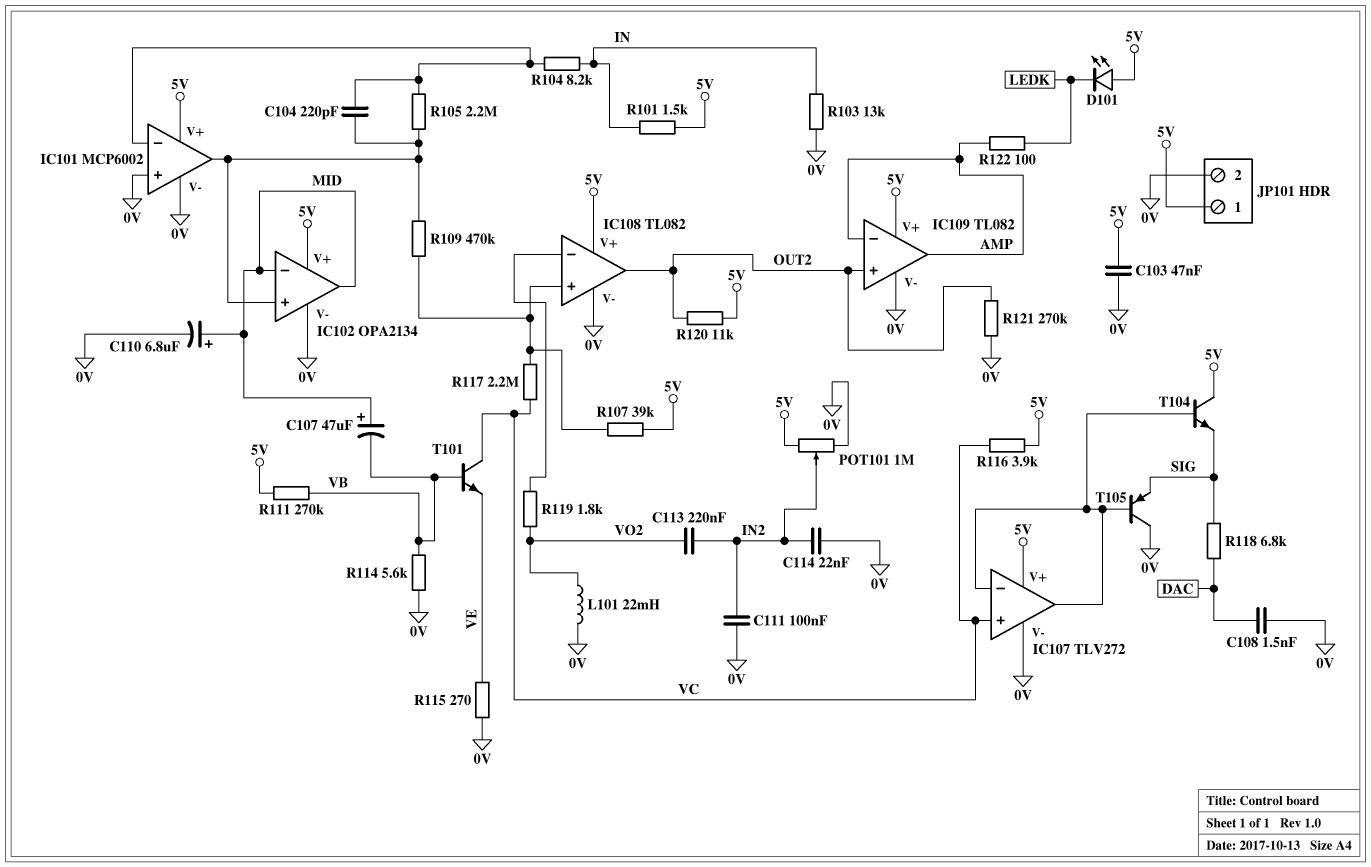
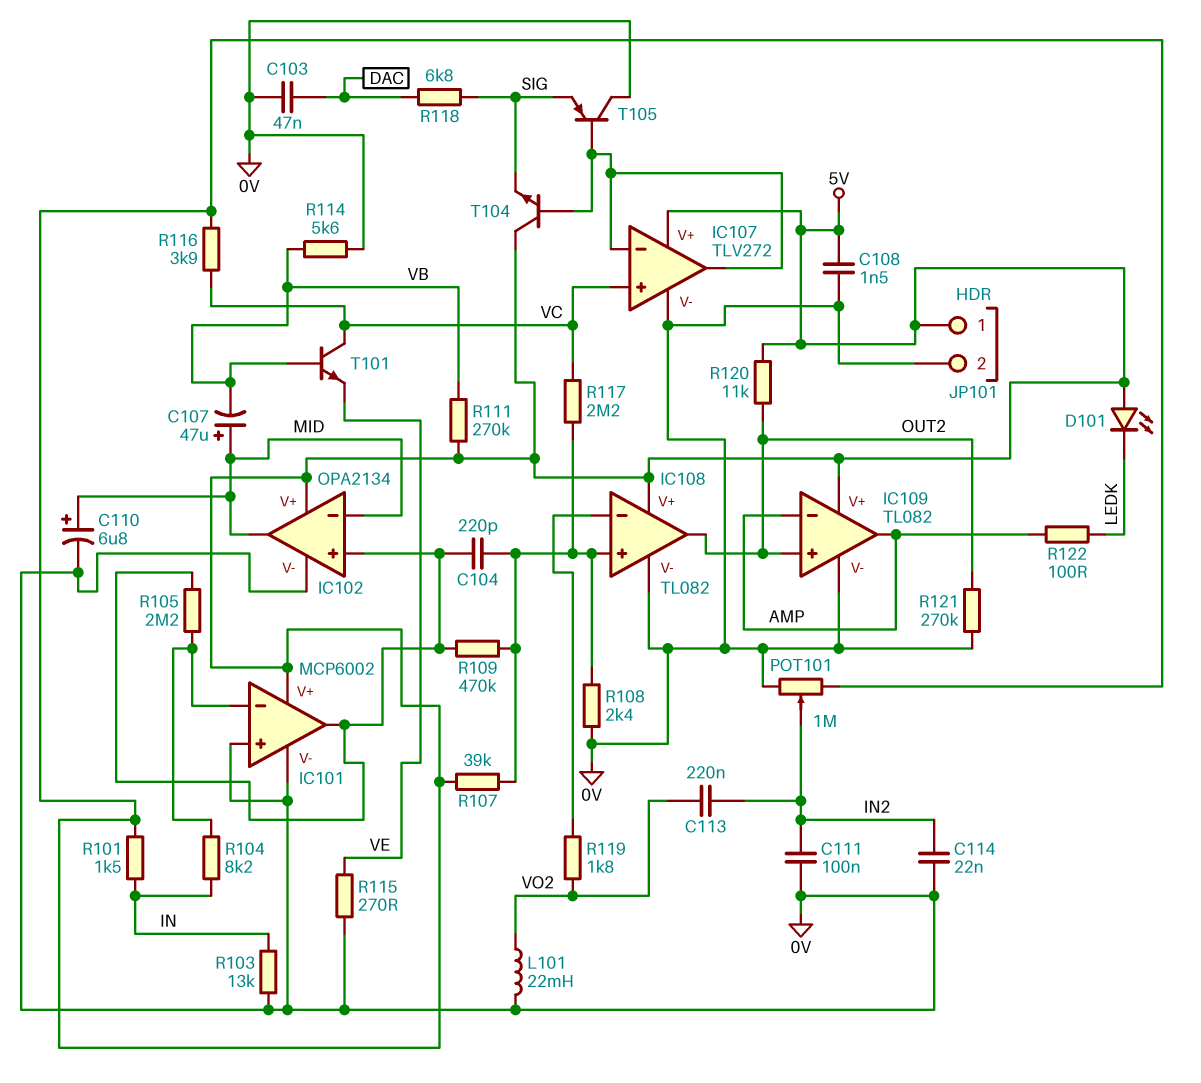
C103: 47nF (0V, 5V) -> 47nF (0V, DAC)
C104: 220pF (IC101/in-, IC101/out) -> 220pF (IC101/out, IC108/in+)
C108: 1.5nF (0V, DAC) -> 1.5nF (0V, 5V)
R108: none -> 2.4k (0V, IC108/in+)

